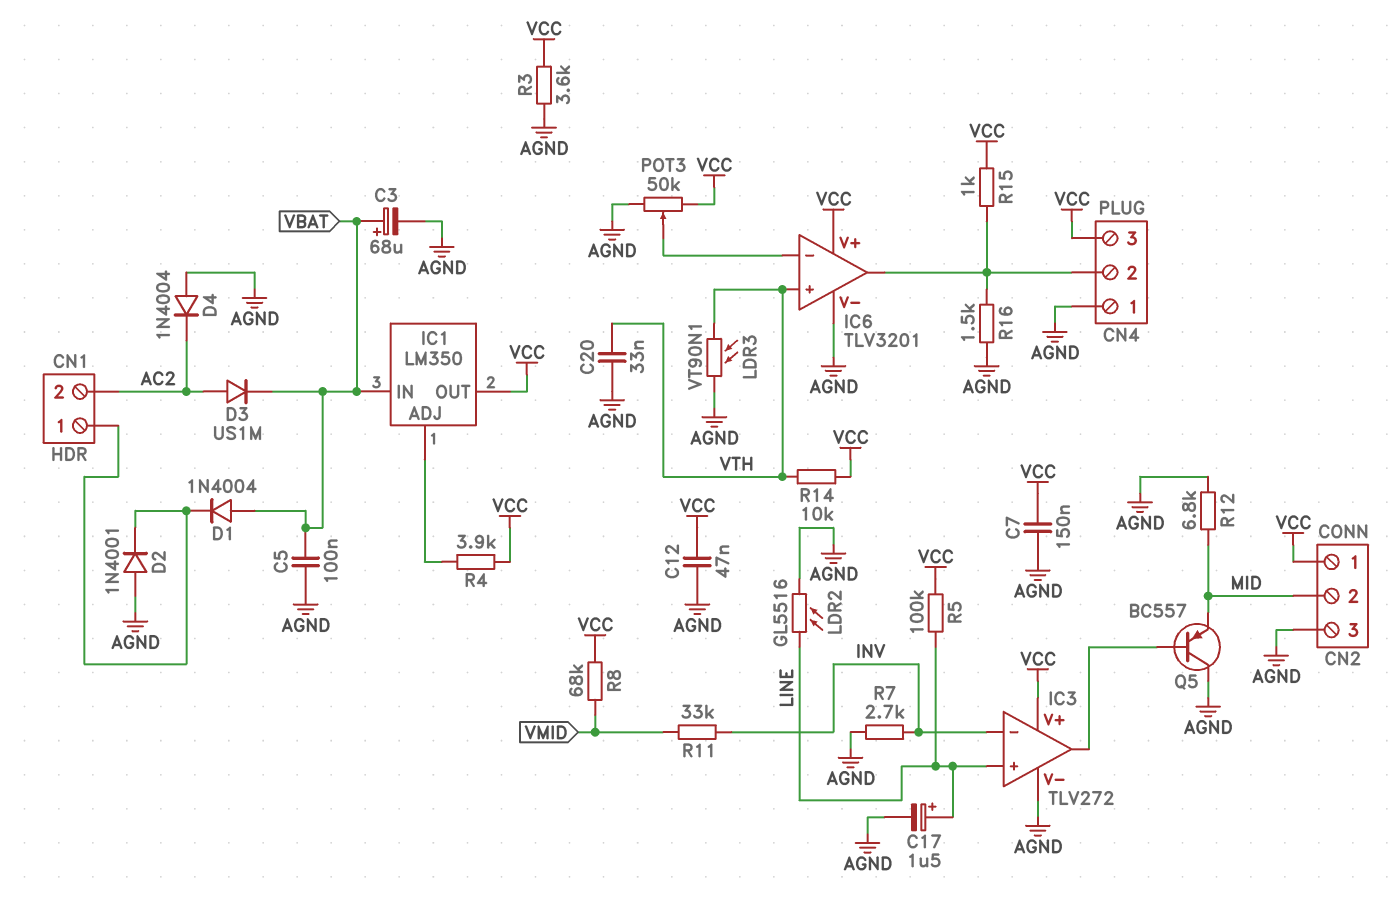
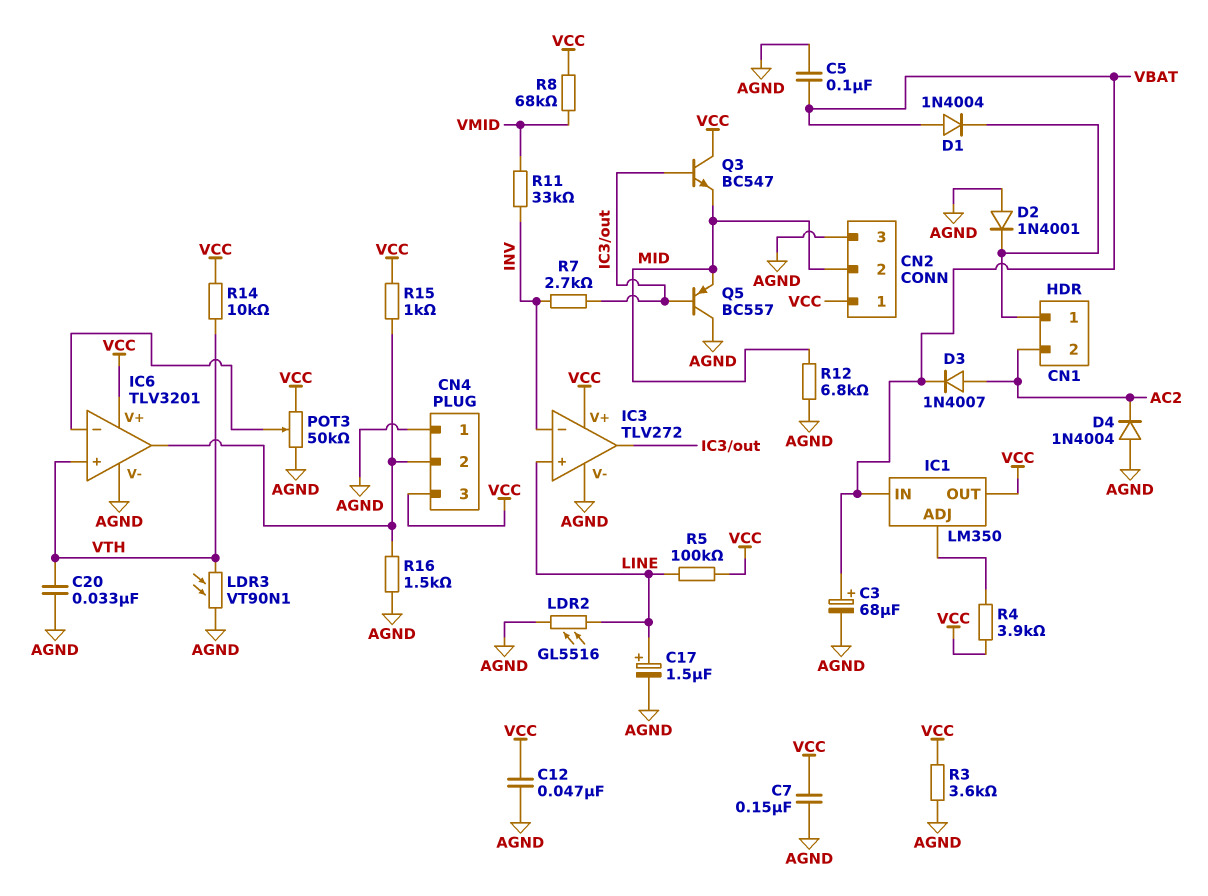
D3: diode US1M (A AC2, K VBAT) -> diode 1N4007 (A AC2, K VBAT)
Q3: none -> NPN BC547 (B IC3/out, C VCC, E MID)
R7: 2.7k (AGND, INV) -> 2.7k (IC3/out, INV)

